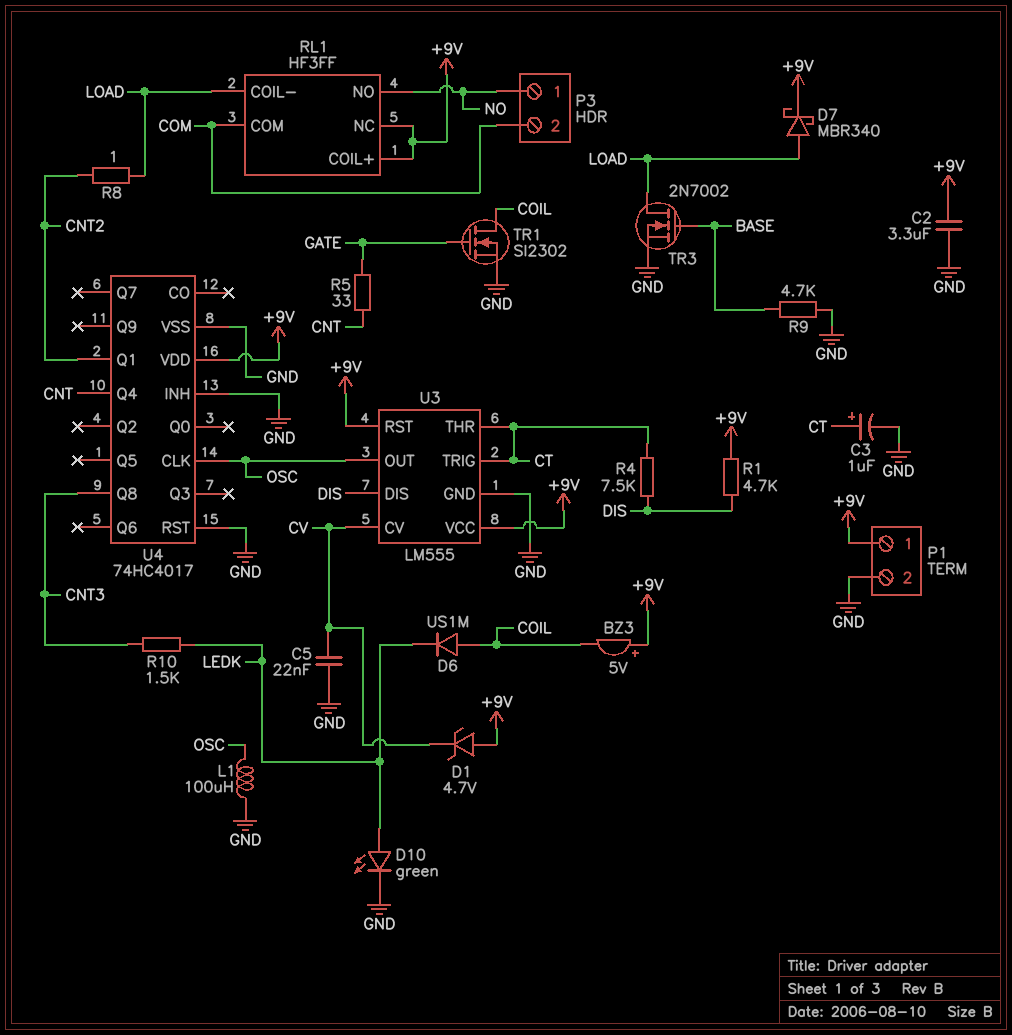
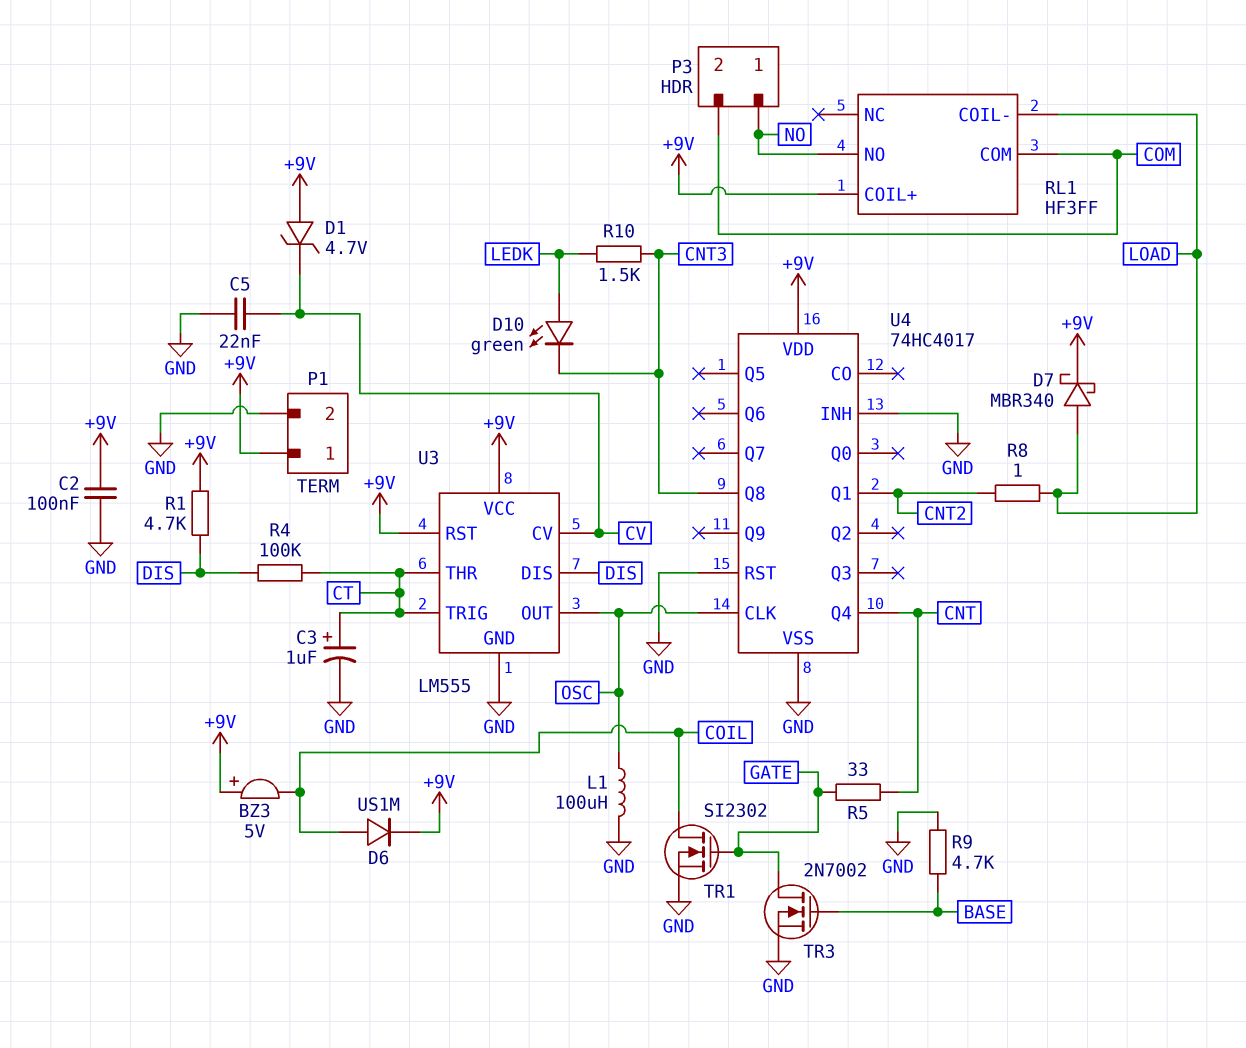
C2: 3.3uF (+9V, GND) -> 100nF (+9V, GND)
D6: diode US1M (A COIL, K LEDK) -> diode US1M (A COIL, K +9V)
D10: LED green (A LEDK, K GND) -> LED green (A LEDK, K CNT3)
R4: 7.5k (CT, DIS) -> 100k (CT, DIS)
RL1 pin NC: +9V -> none
TR3: NMOS 2N7002 (G BASE, D LOAD, S GND) -> NMOS 2N7002 (G BASE, D GATE, S GND)

